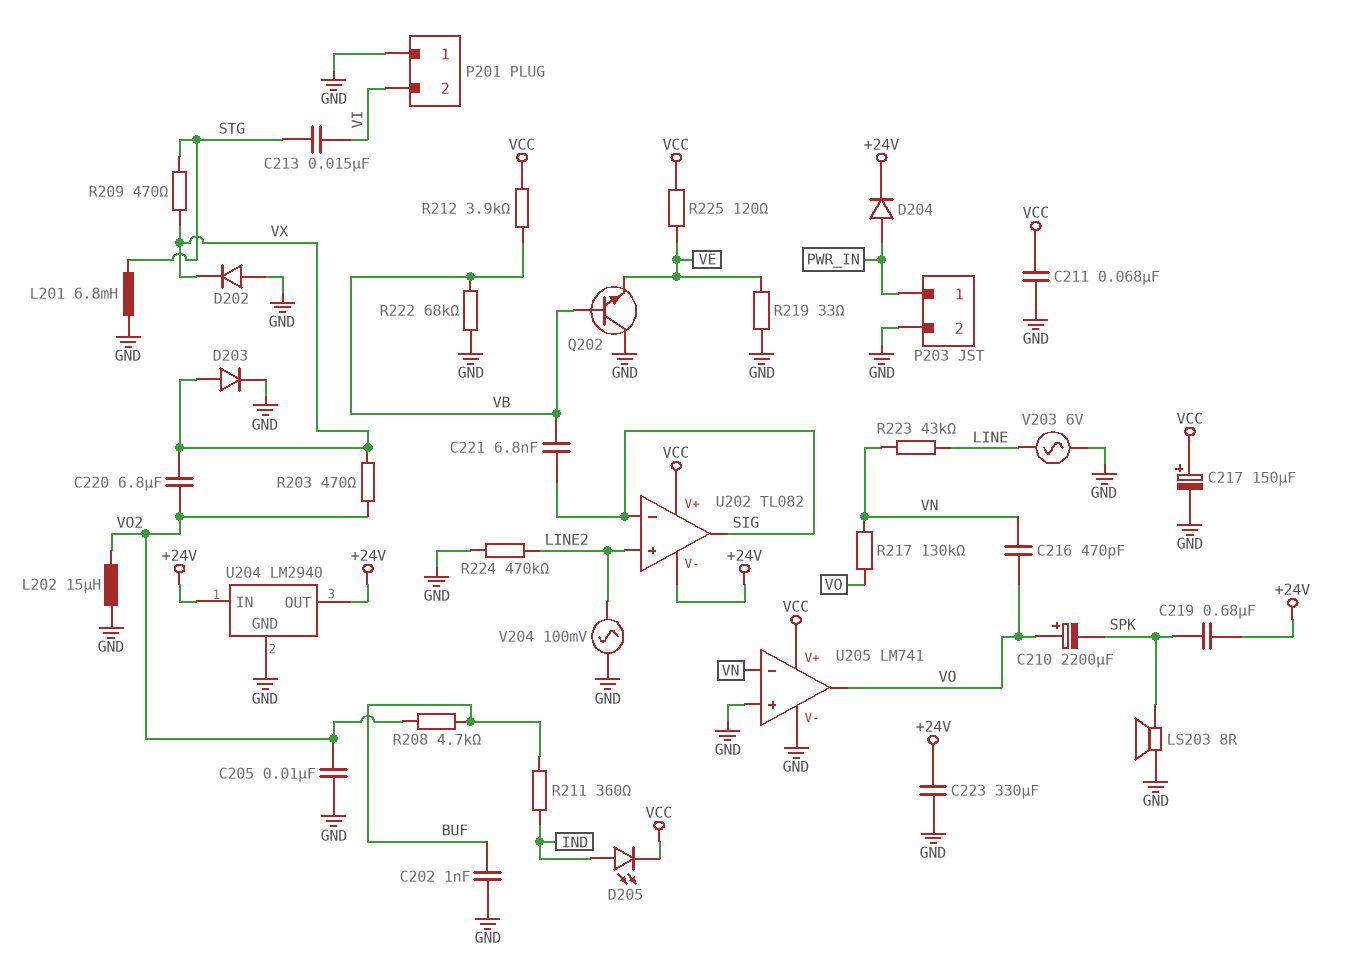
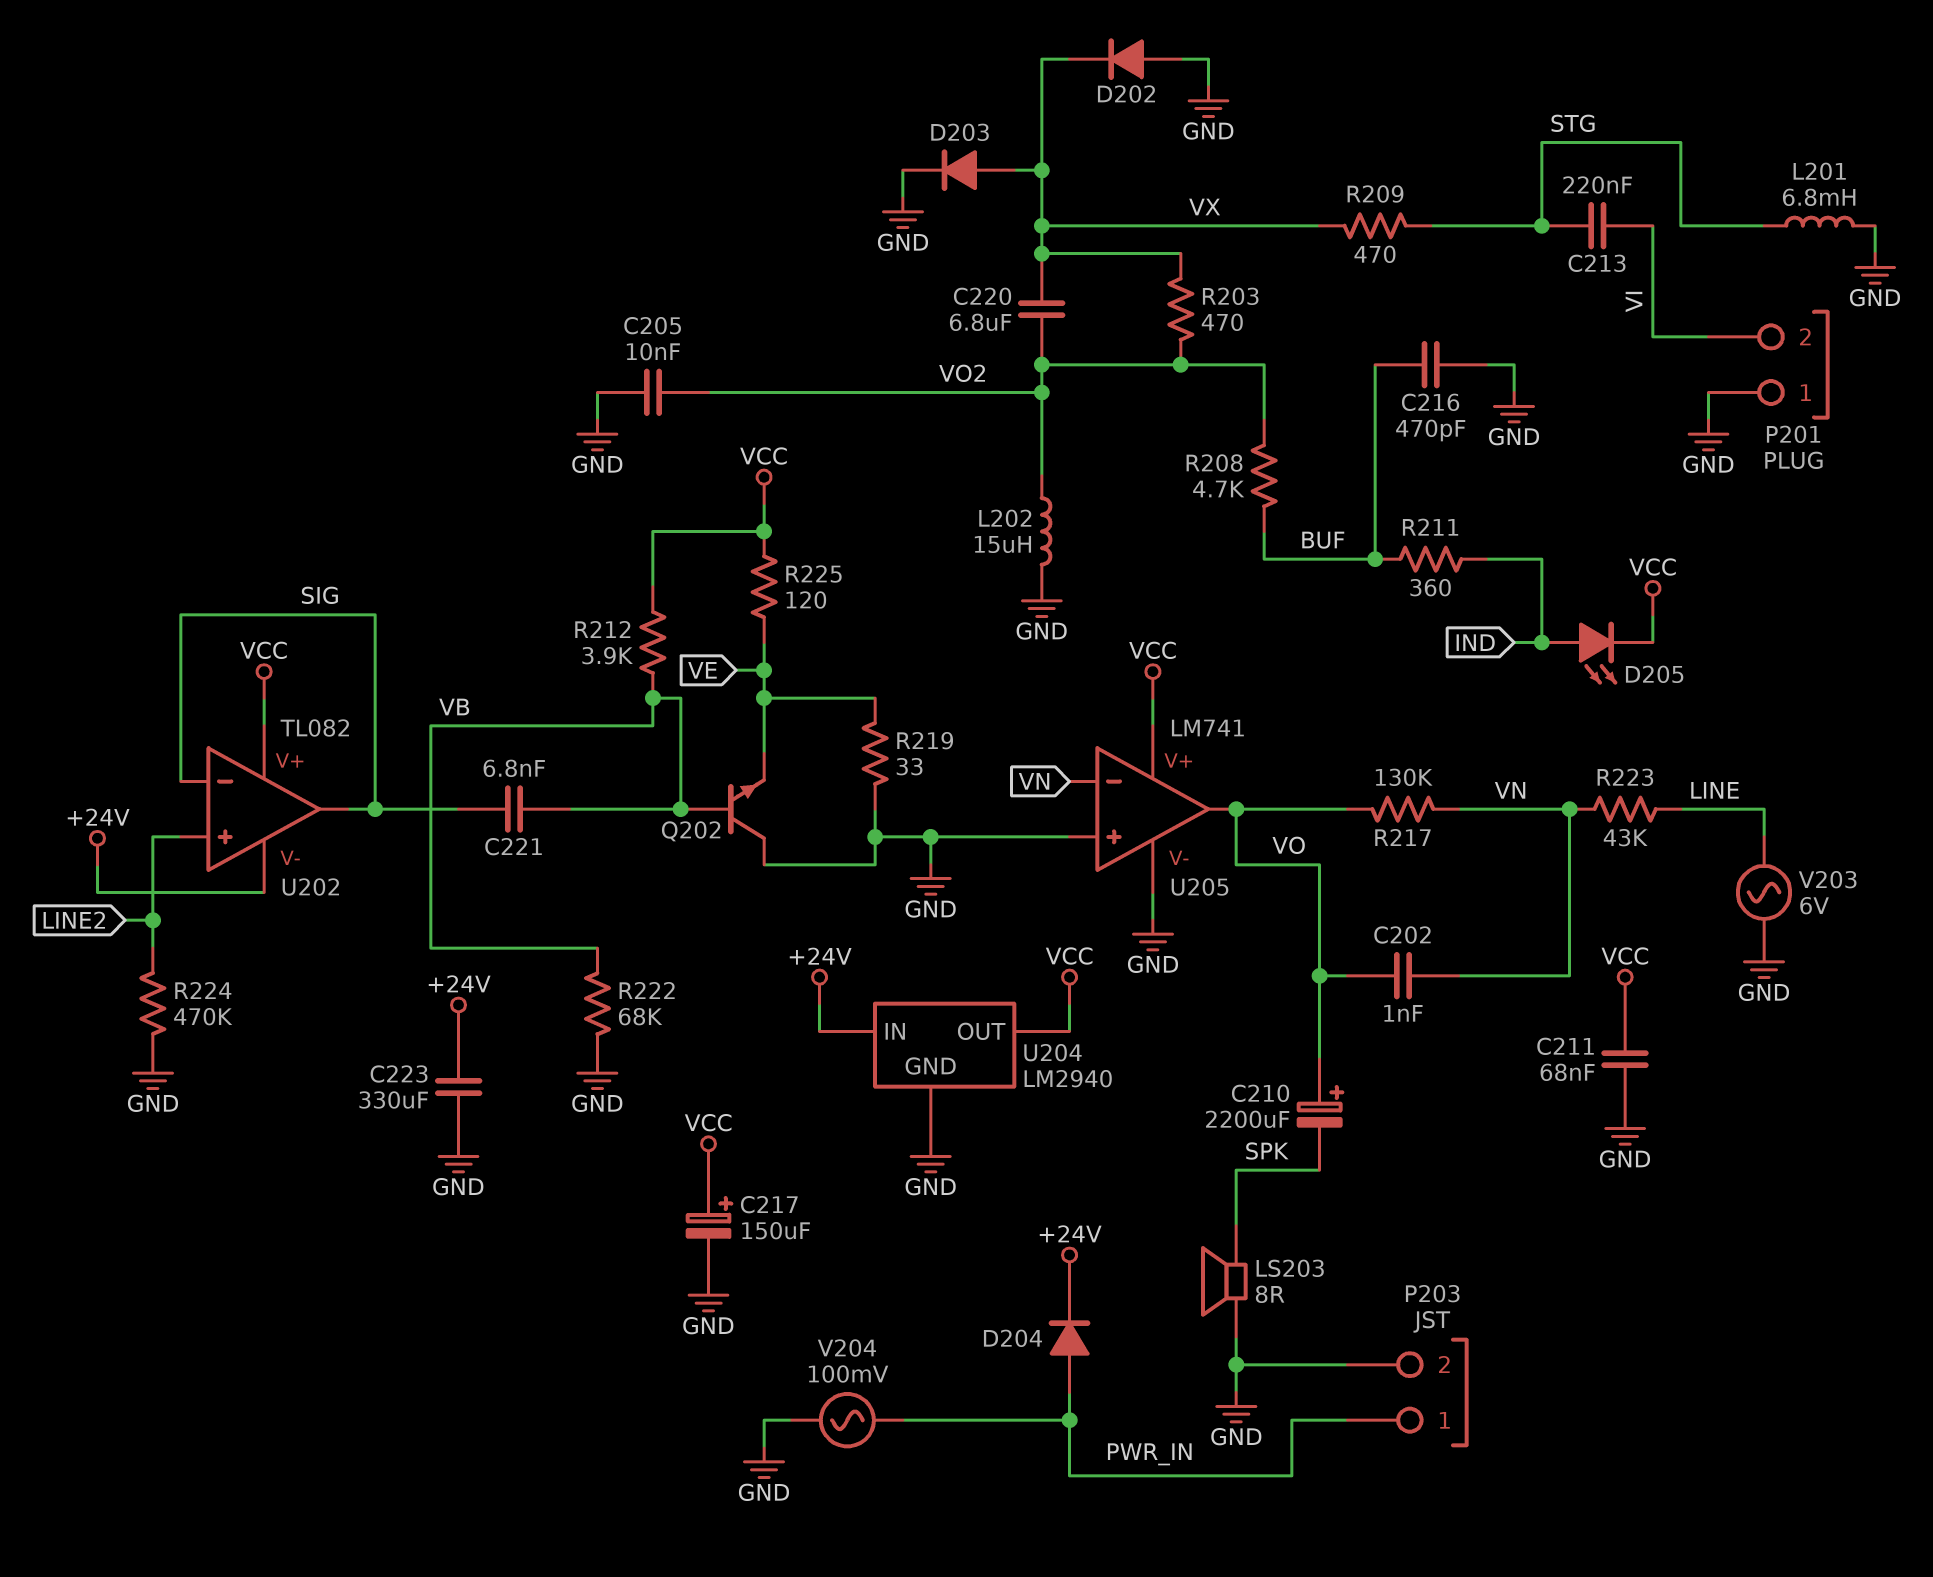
C202: 1nF (BUF, GND) -> 1nF (VN, VO)
C213: 15nF (STG, VI) -> 220nF (STG, VI)
C216: 470pF (VN, VO) -> 470pF (BUF, GND)
C219: 680nF (+24V, SPK) -> none
U204 pin OUT: +24V -> VCC
V204: AC 100mV (GND, LINE2) -> AC 100mV (GND, PWR_IN)

